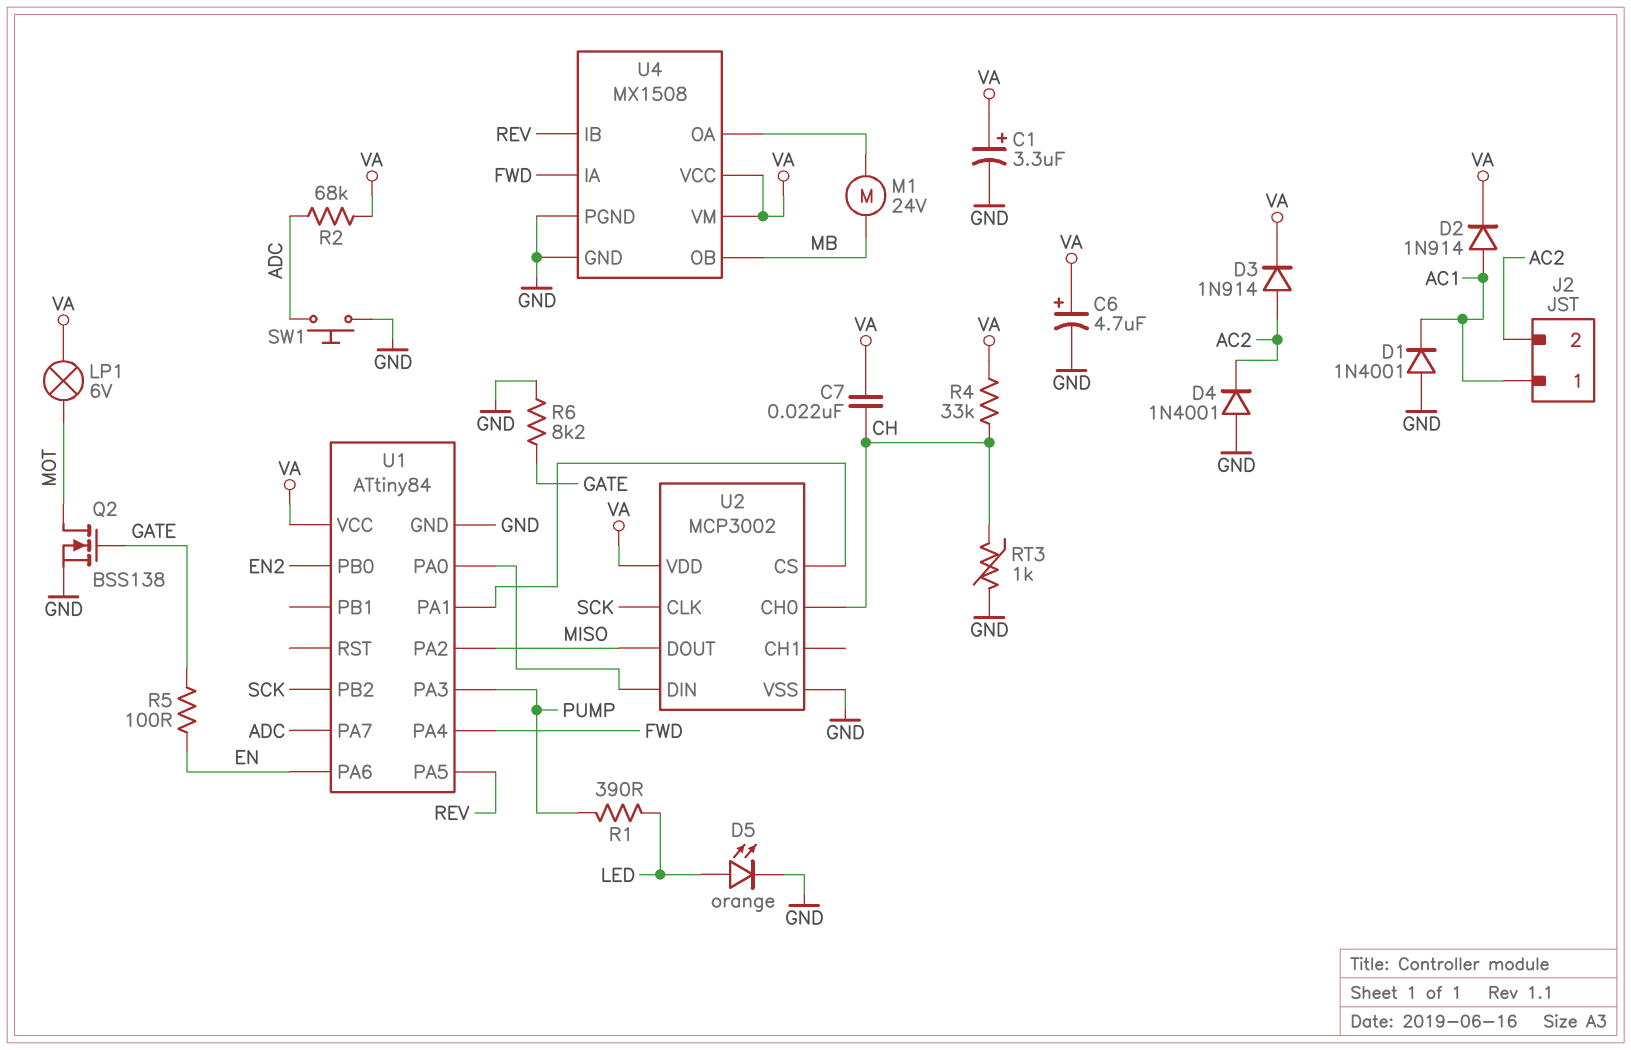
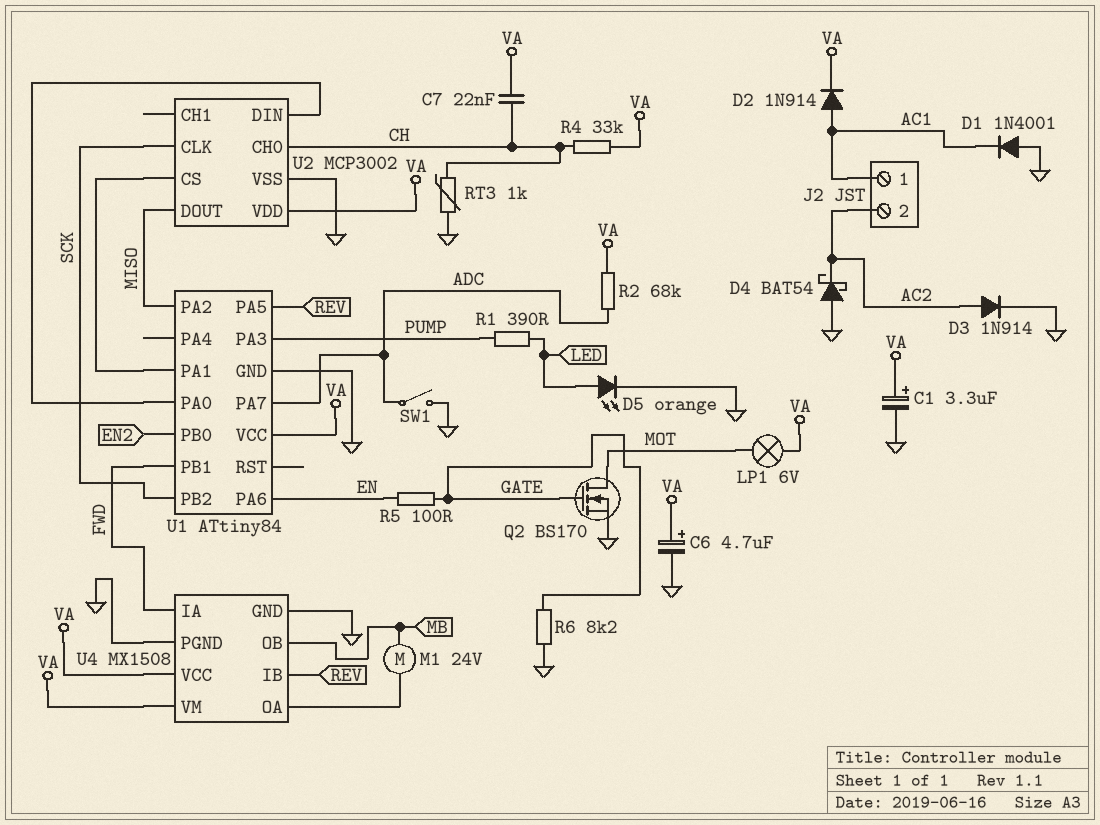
D3: diode 1N914 (A AC2, K VA) -> diode 1N914 (A AC2, K GND)
D4: diode 1N4001 (A GND, K AC2) -> schottky BAT54 (A GND, K AC2)
Q2: NMOS BSS138 (G GATE, D MOT, S GND) -> NMOS BS170 (G GATE, D MOT, S GND)
SW1: button (ADC, GND) -> switch (ADC, GND)
U1 pin PA4: FWD -> none
U1 pin PB1: none -> FWD

